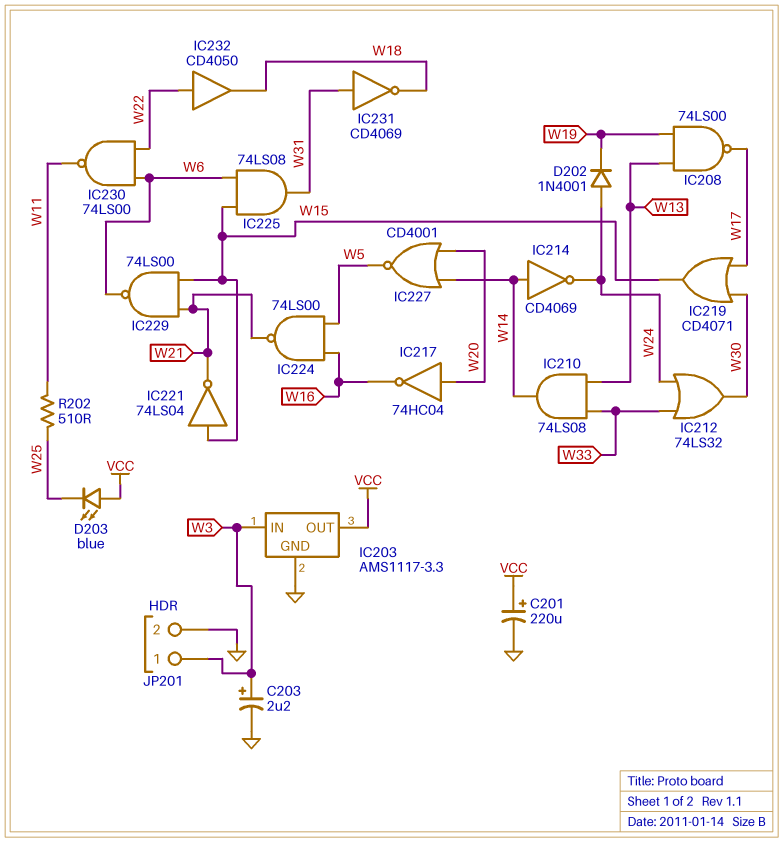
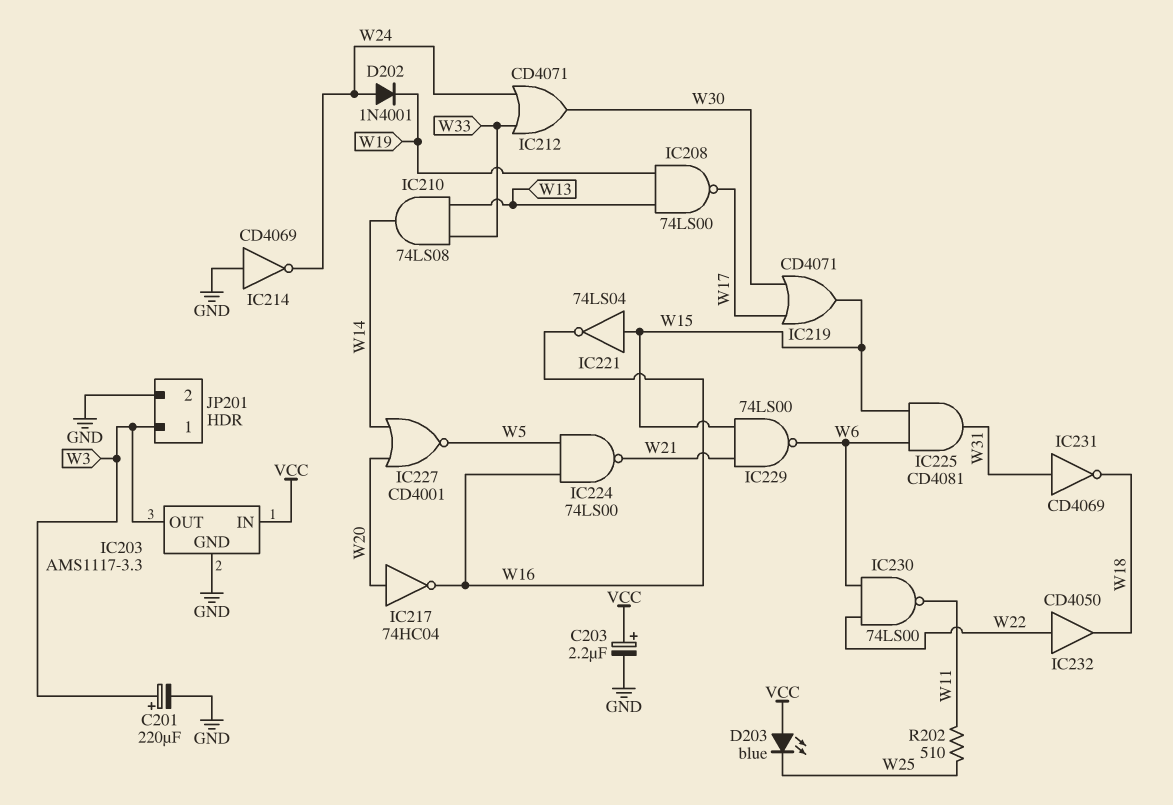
C201: 220uF (plus VCC, minus GND) -> 220uF (plus W3, minus GND)
C203: 2.2uF (plus W3, minus GND) -> 2.2uF (plus VCC, minus GND)
IC203 pin IN: W3 -> VCC
IC203 pin OUT: VCC -> W3
IC212: OR 74LS32 (in W24, in W33, out W30) -> OR CD4071 (in W24, in W33, out W30)
IC214: NOT CD4069 (in W14, out W24) -> NOT CD4069 (in GND, out W24)
IC221: NOT 74LS04 (in W15, out W21) -> NOT 74LS04 (in W15, out W16)
IC225: AND 74LS08 (in W6, in W15, out W31) -> AND CD4081 (in W6, in W15, out W31)

